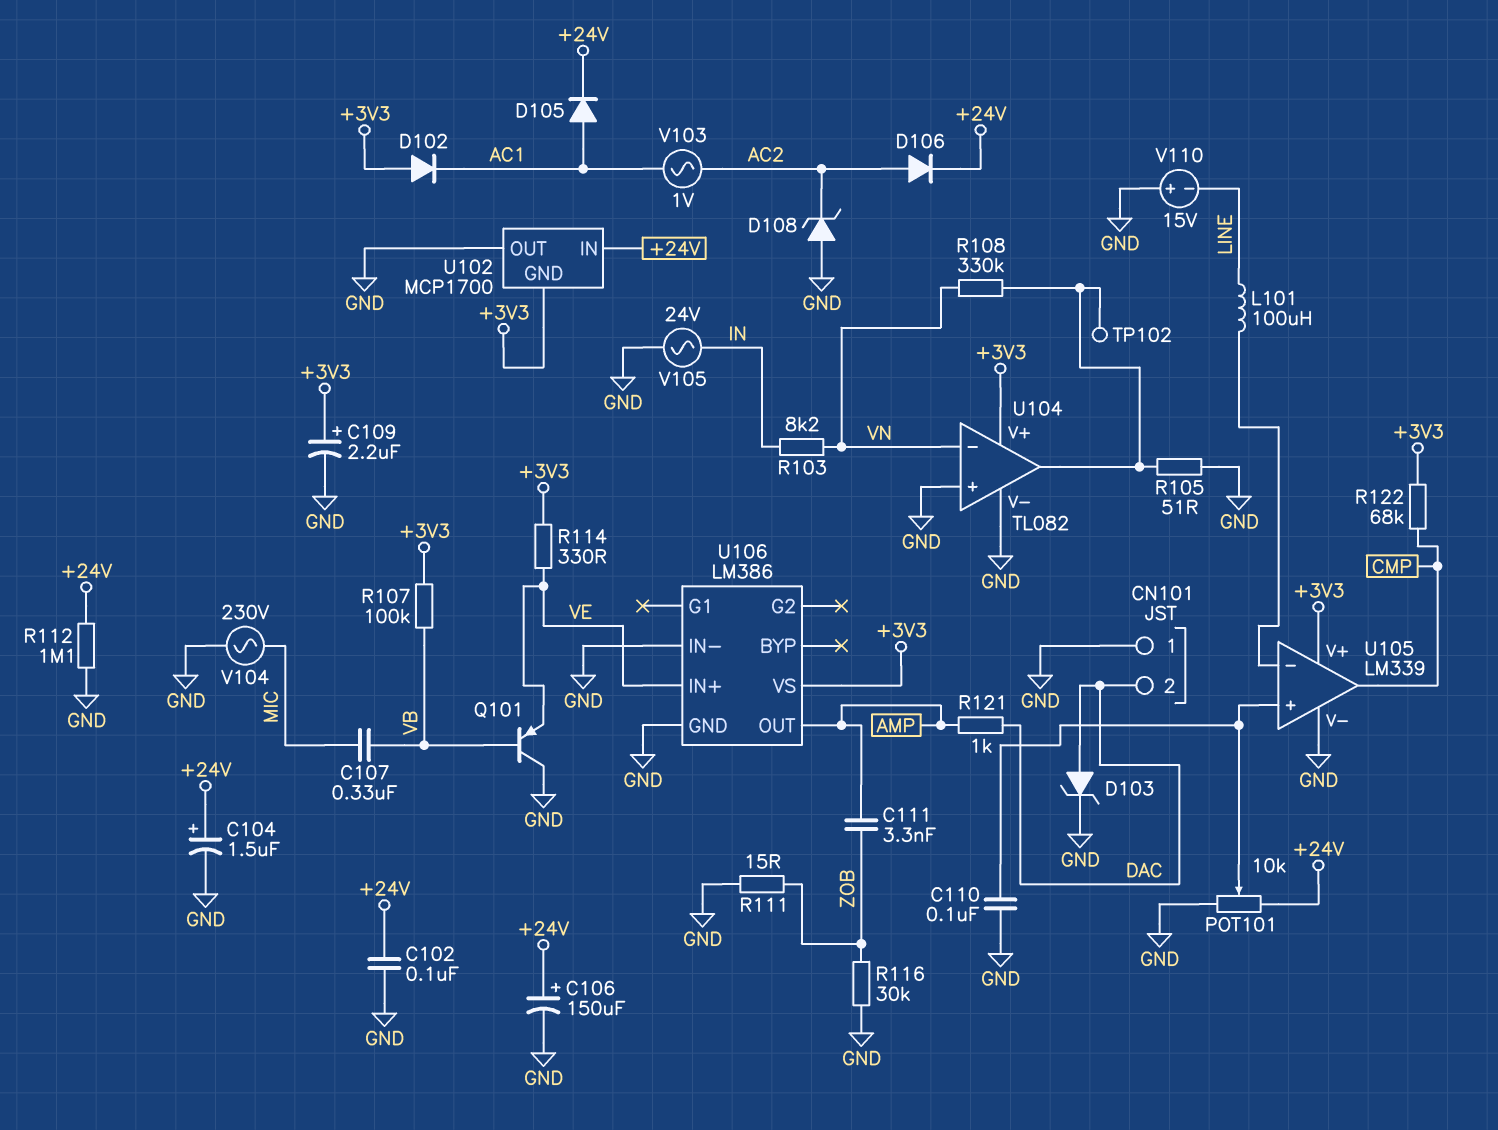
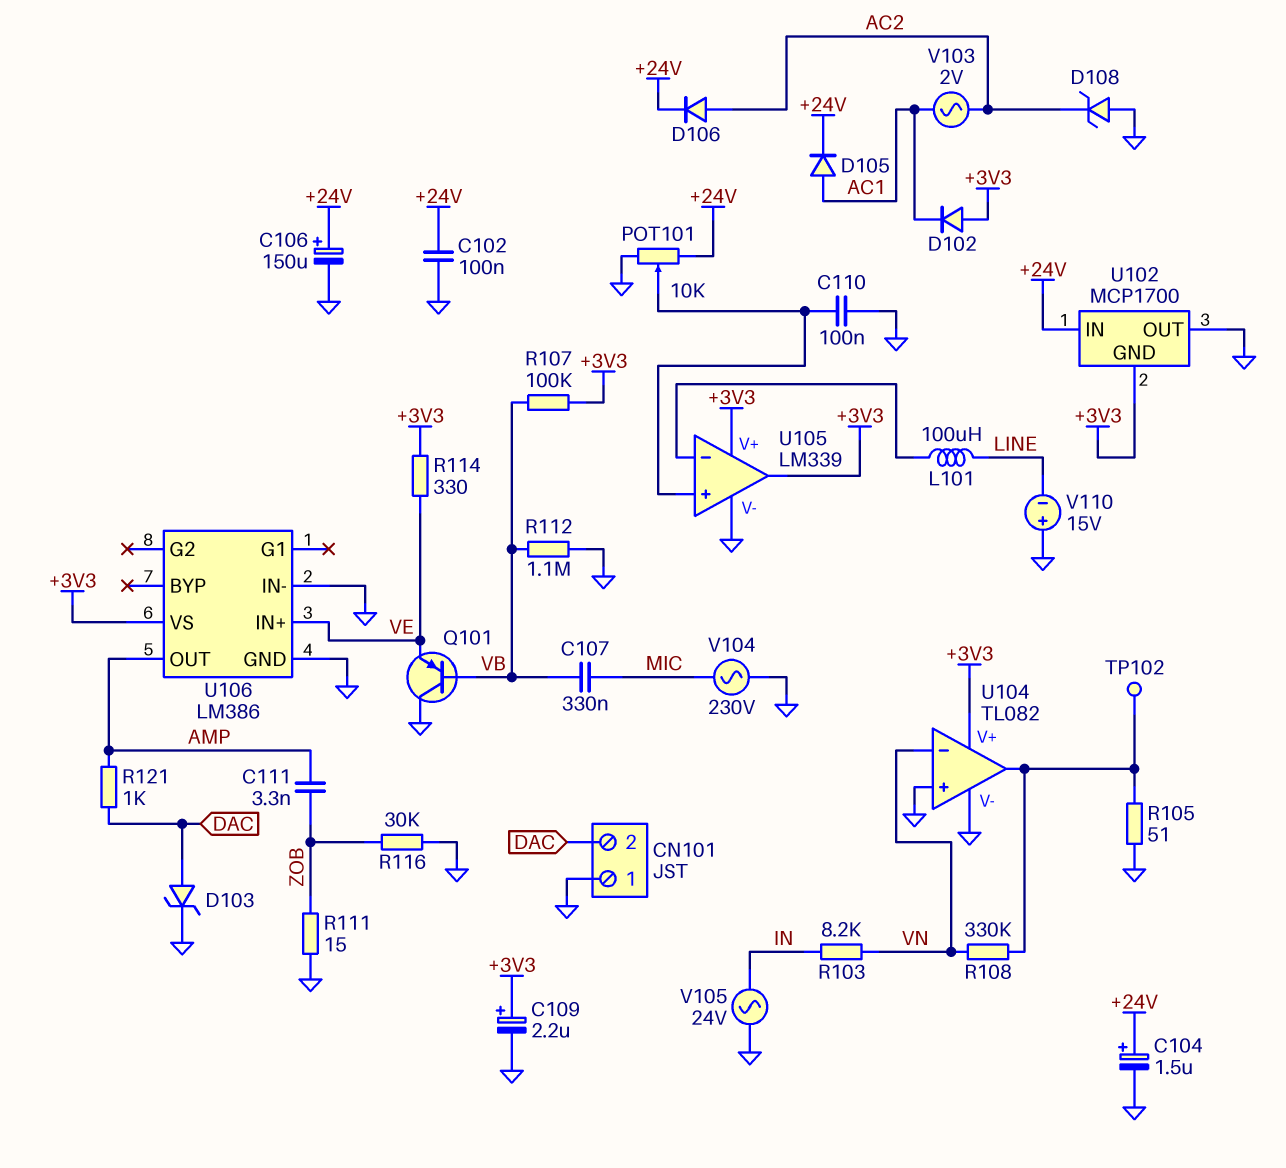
R112: 1.1M (+24V, GND) -> 1.1M (GND, VB)
R122: 68k (+3V3, CMP) -> none
U105 pin out: CMP -> +3V3
V103: AC 1V (AC1, AC2) -> AC 2V (AC1, AC2)

